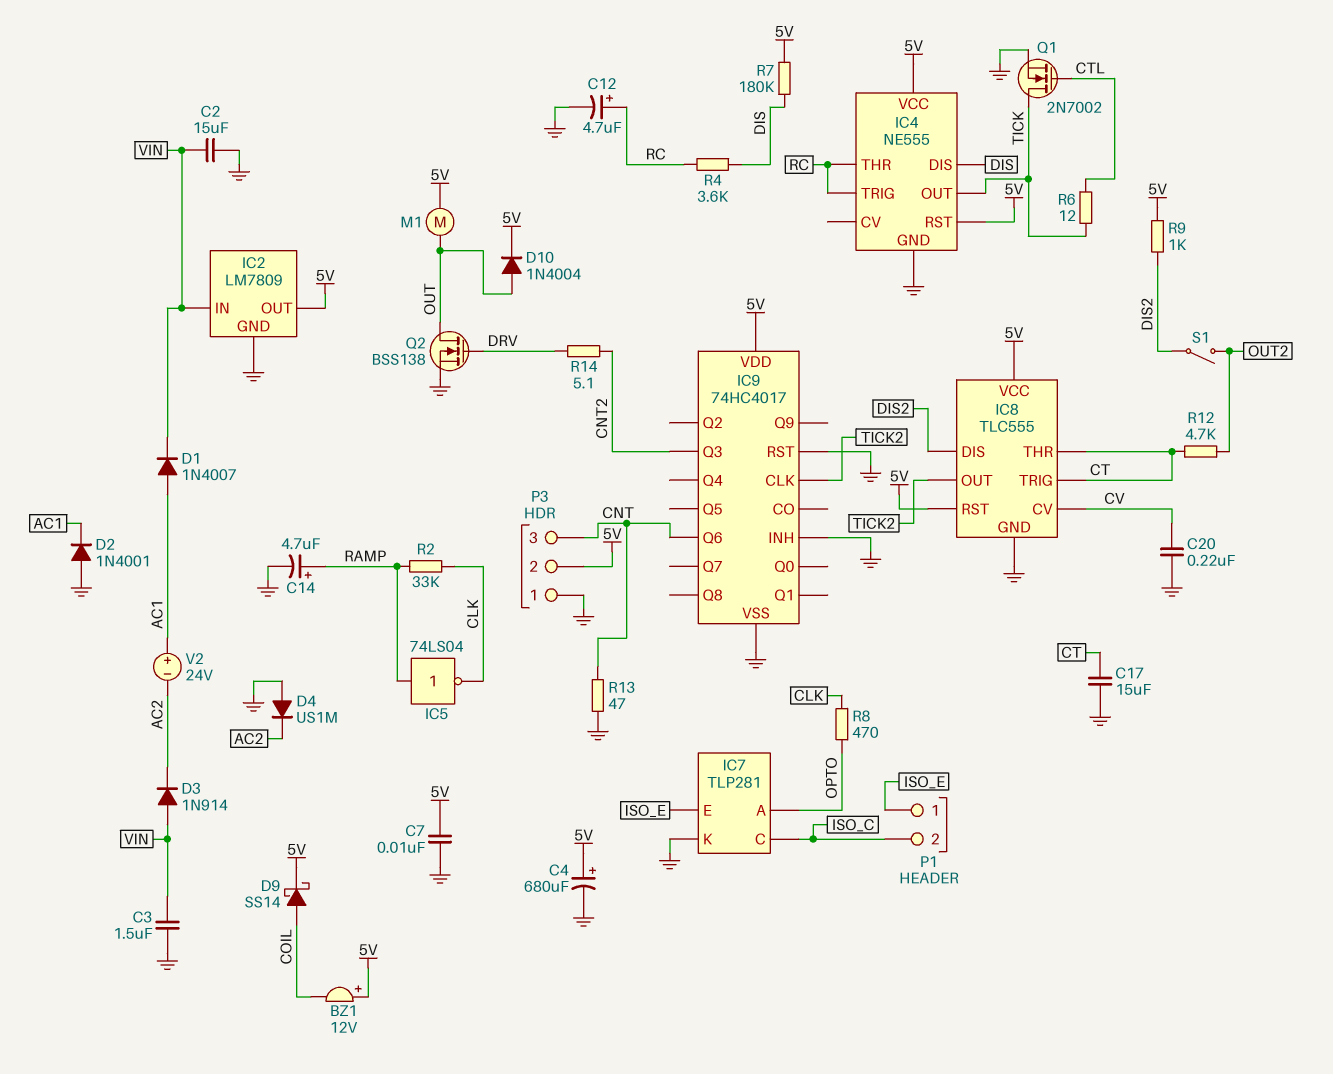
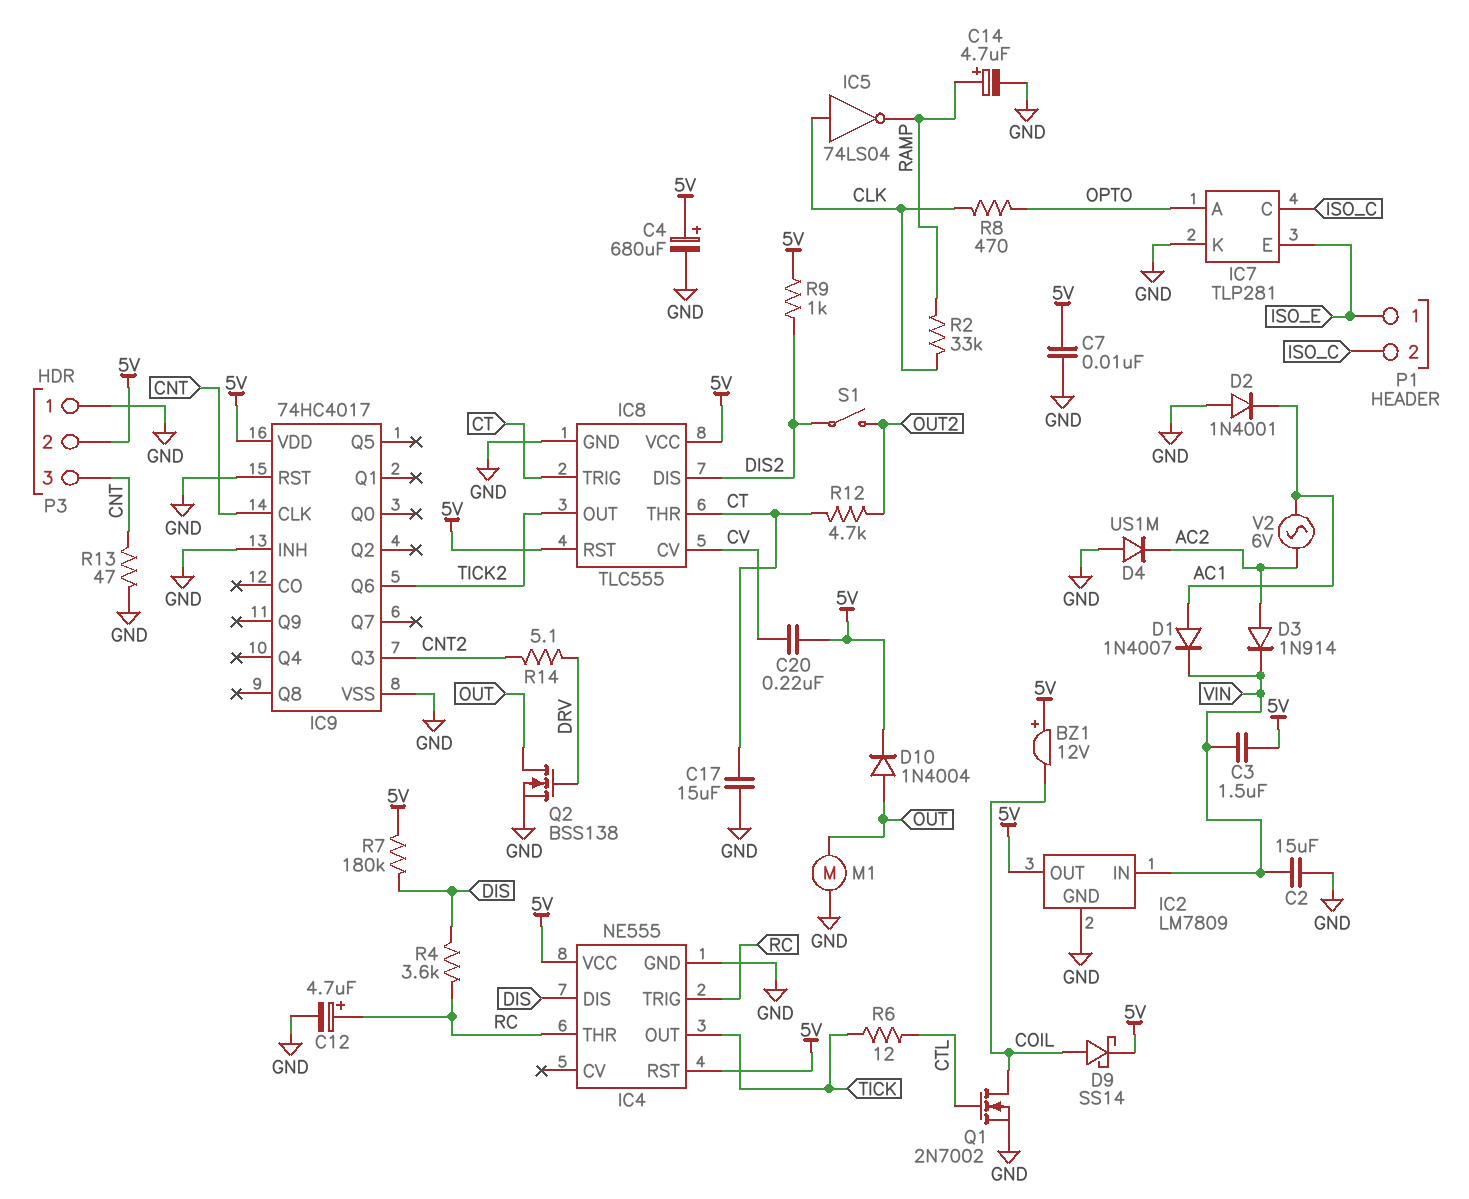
C3: 1.5uF (GND, VIN) -> 1.5uF (5V, VIN)
C20: 220nF (CV, GND) -> 220nF (5V, CV)
D3: diode 1N914 (A VIN, K AC2) -> diode 1N914 (A AC2, K VIN)
IC5: NOT 74LS04 (in RAMP, out CLK) -> NOT 74LS04 (in CLK, out RAMP)
IC9 pin CLK: TICK2 -> CNT
IC9 pin Q6: CNT -> TICK2
M1: motor (5V, OUT) -> motor (GND, OUT)
Q1: NMOS 2N7002 (G CTL, D TICK, S GND) -> NMOS 2N7002 (G CTL, D COIL, S GND)
V2: 24V (plus AC1, minus AC2) -> AC 6V (AC1, AC2)

